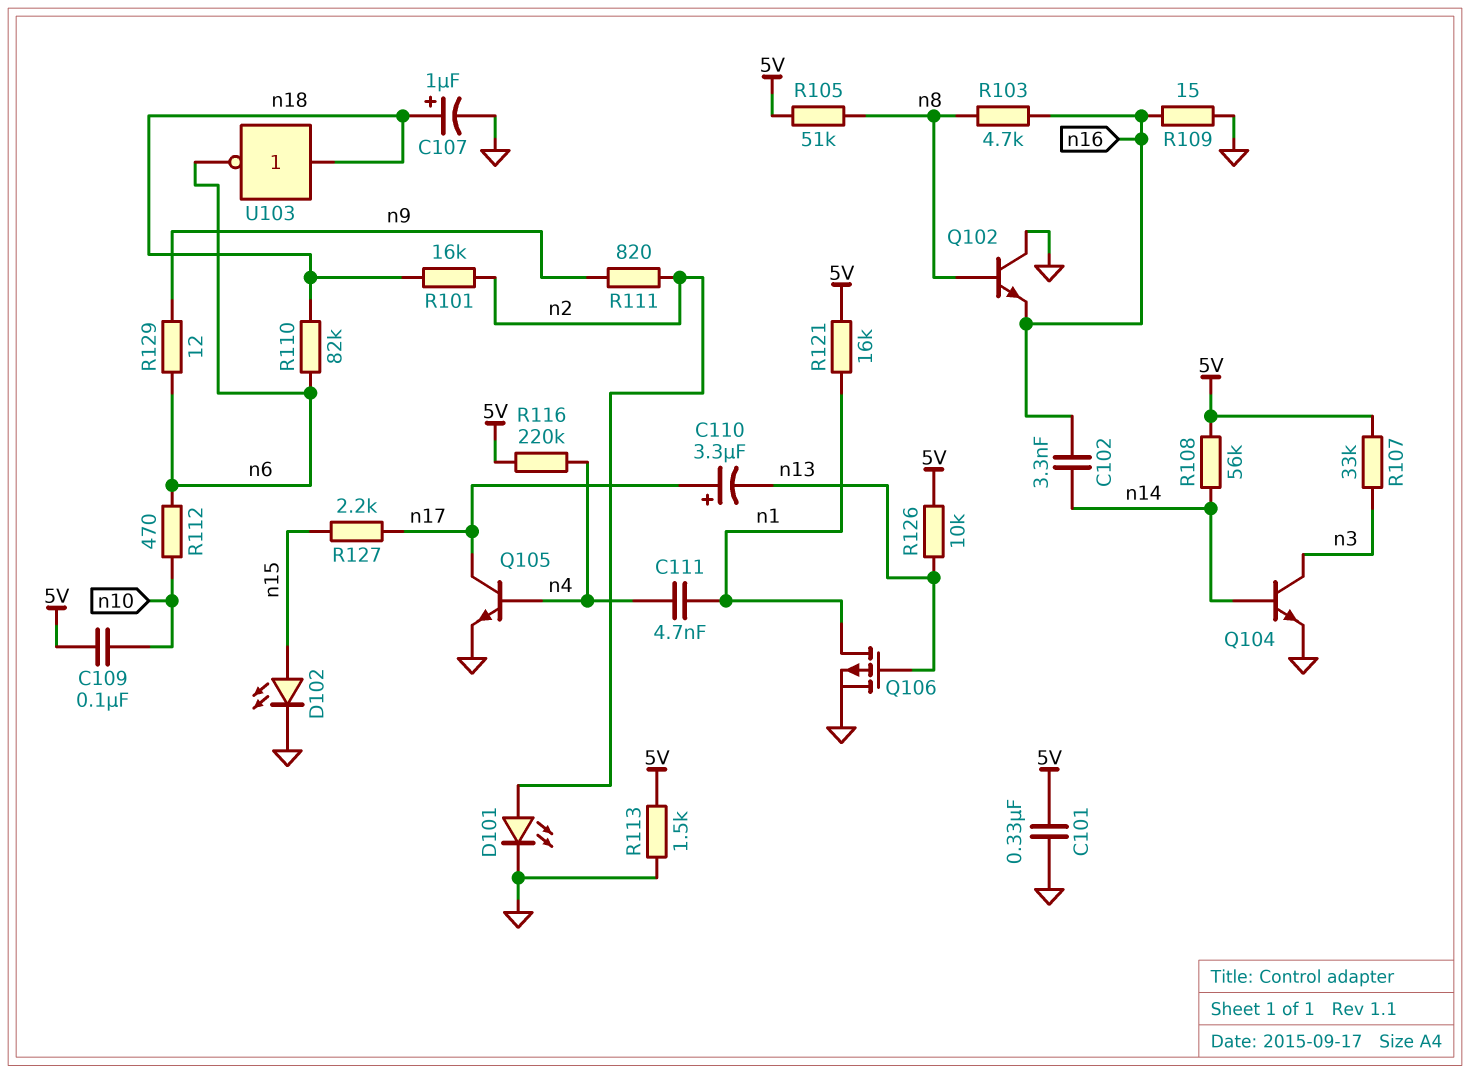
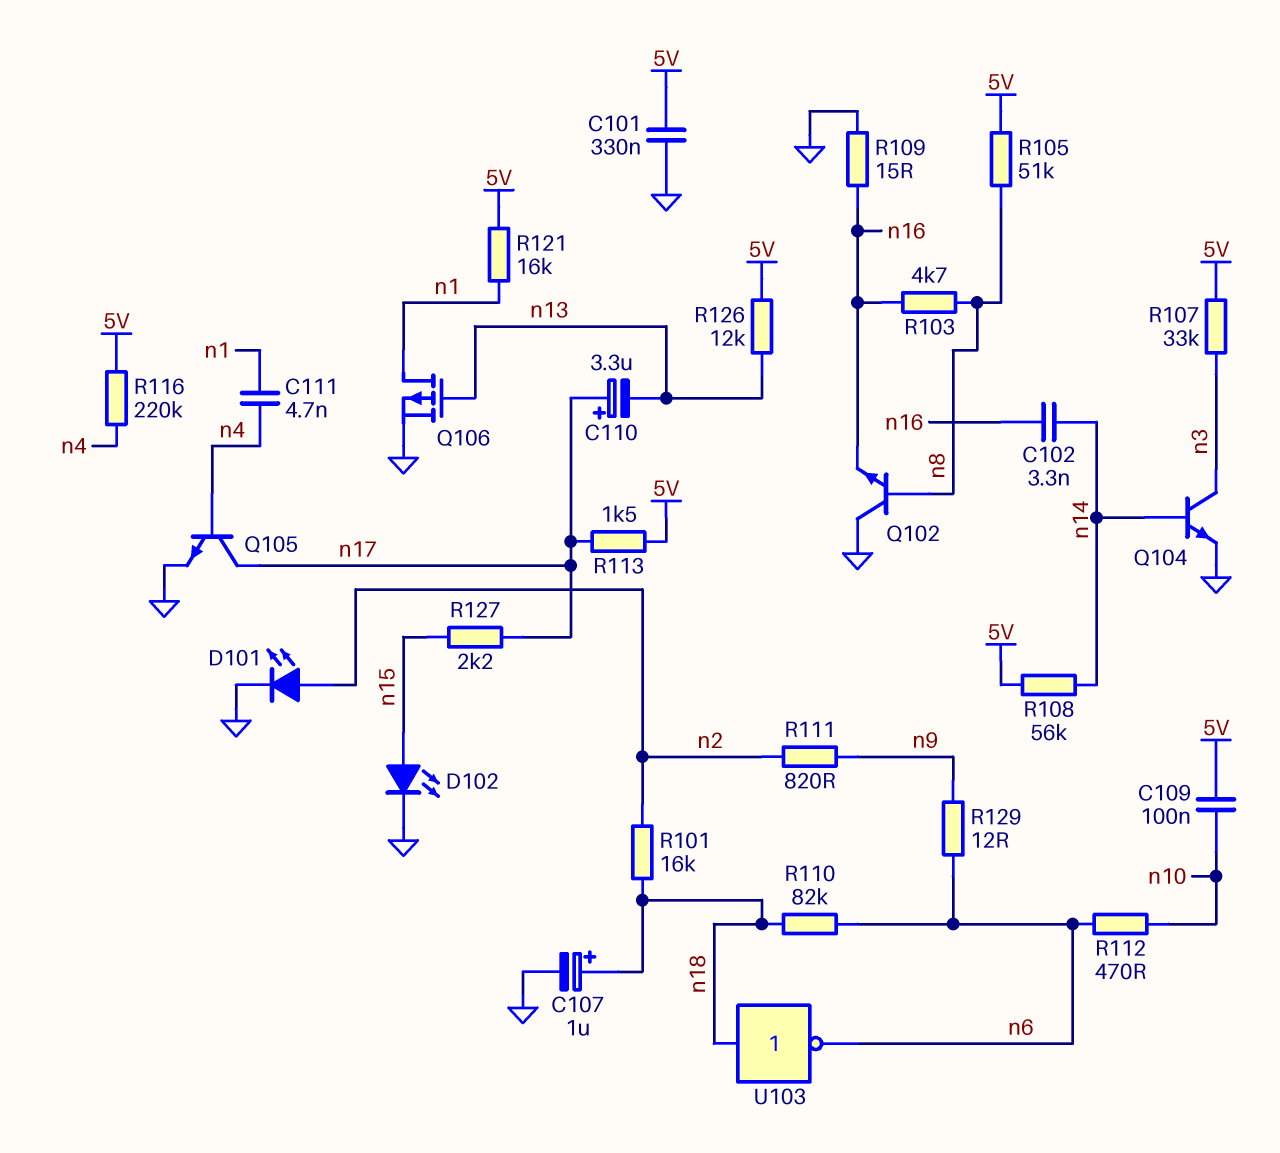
R113: 1.5k (5V, GND) -> 1.5k (5V, n17)
R126: 10k (5V, n13) -> 12k (5V, n13)

